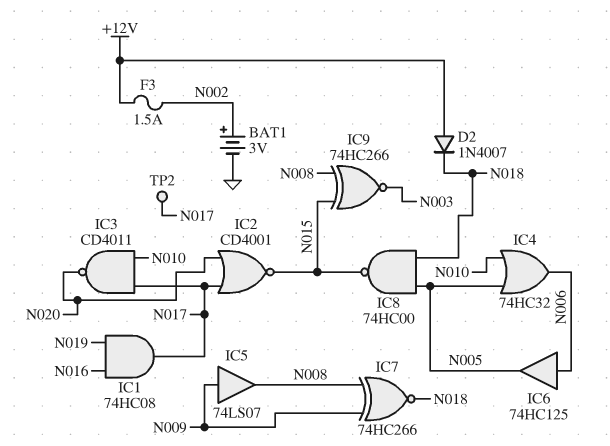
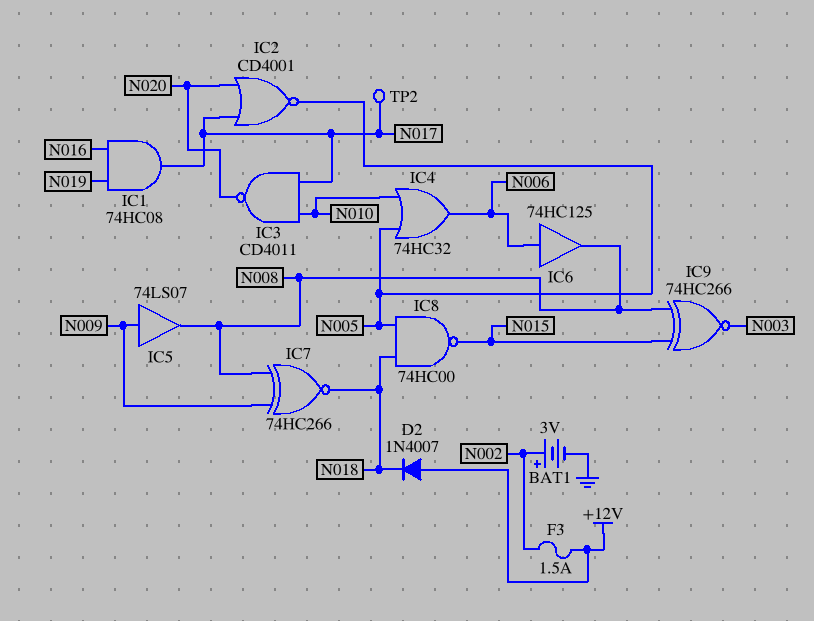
IC2: NOR CD4001 (in N017, in N020, out N015) -> NOR CD4001 (in N017, in N020, out N005)
IC6: buffer 74HC125 (in N006, out N005) -> buffer 74HC125 (in N006, out N008)

